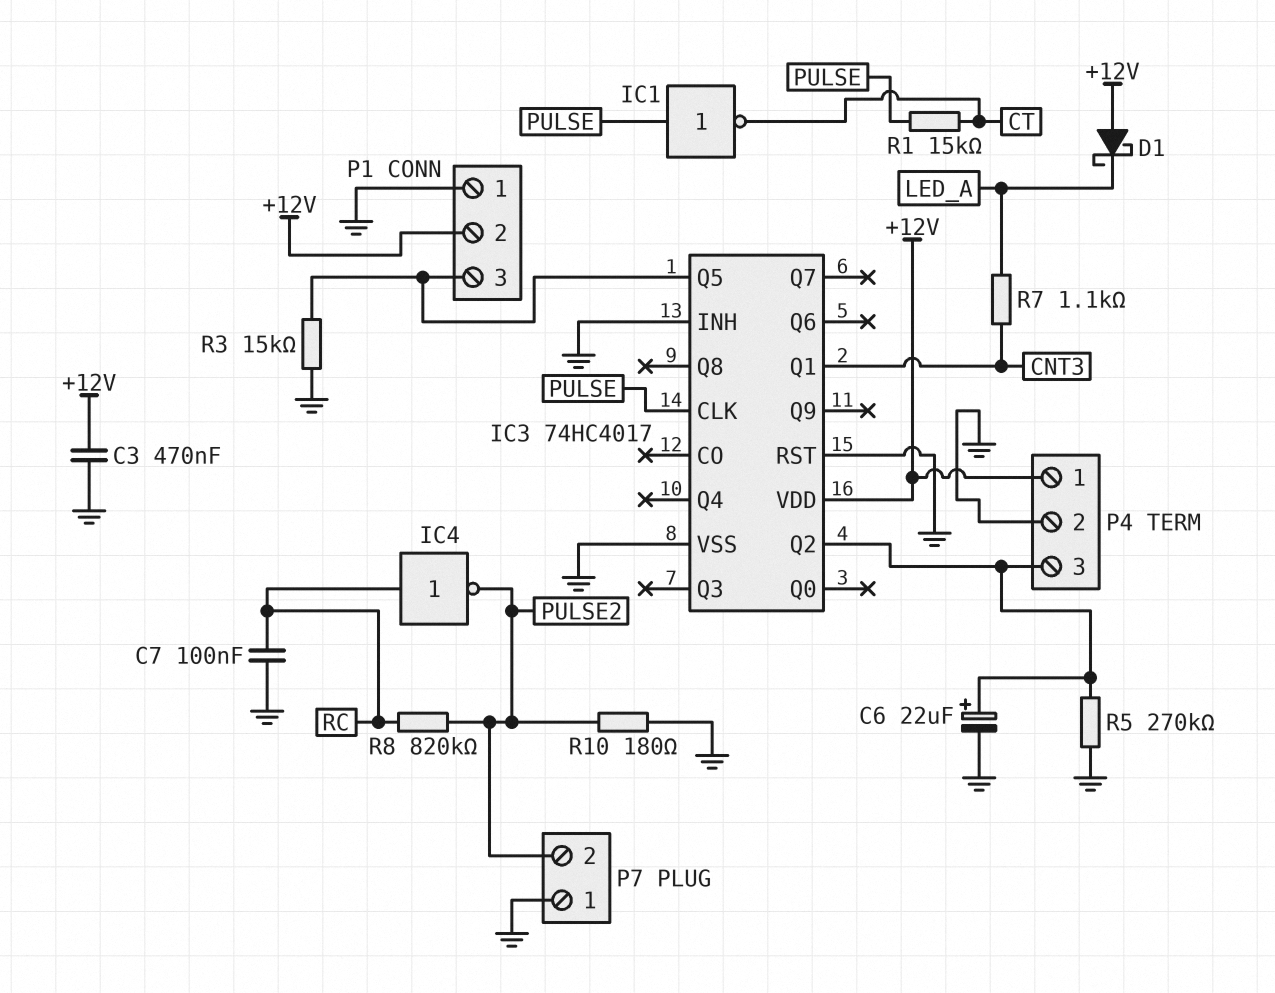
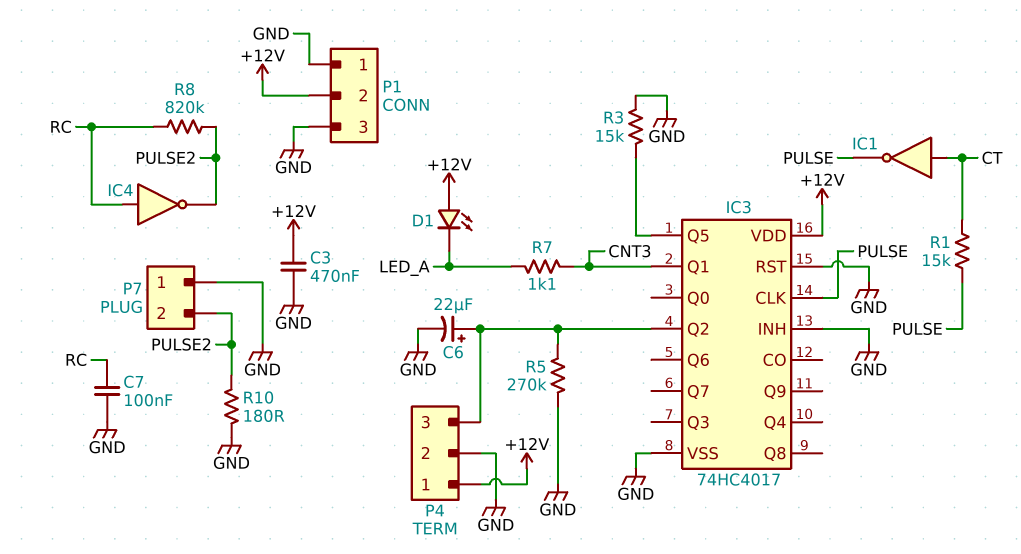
D1: schottky (A +12V, K LED_A) -> LED (A +12V, K LED_A)
IC1: NOT (in PULSE, out CT) -> NOT (in CT, out PULSE)
P1 pin 3: IC3/Q5 -> GND

